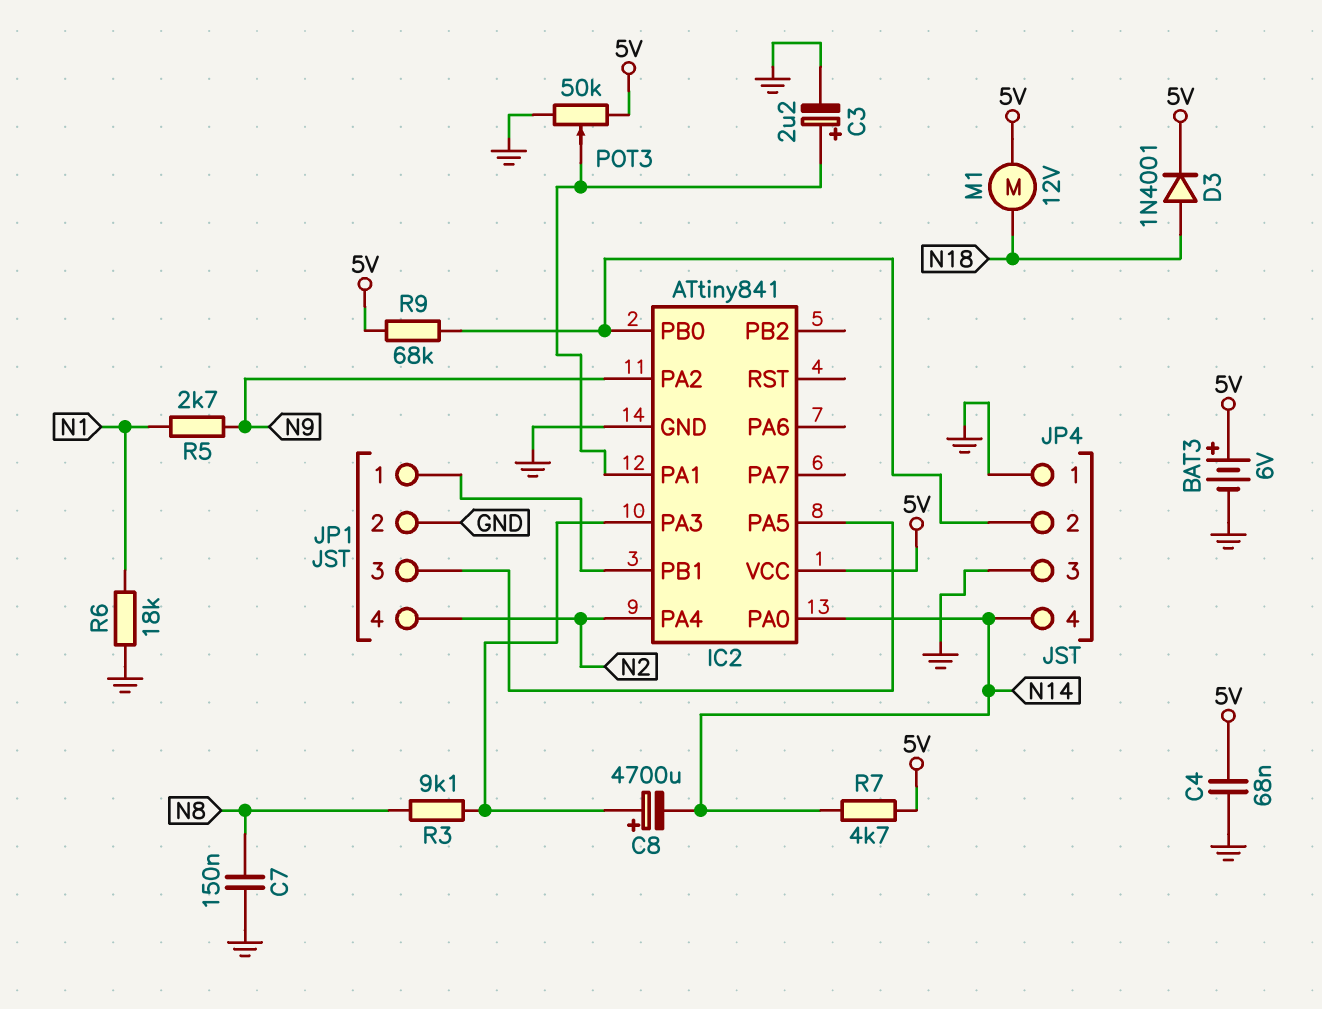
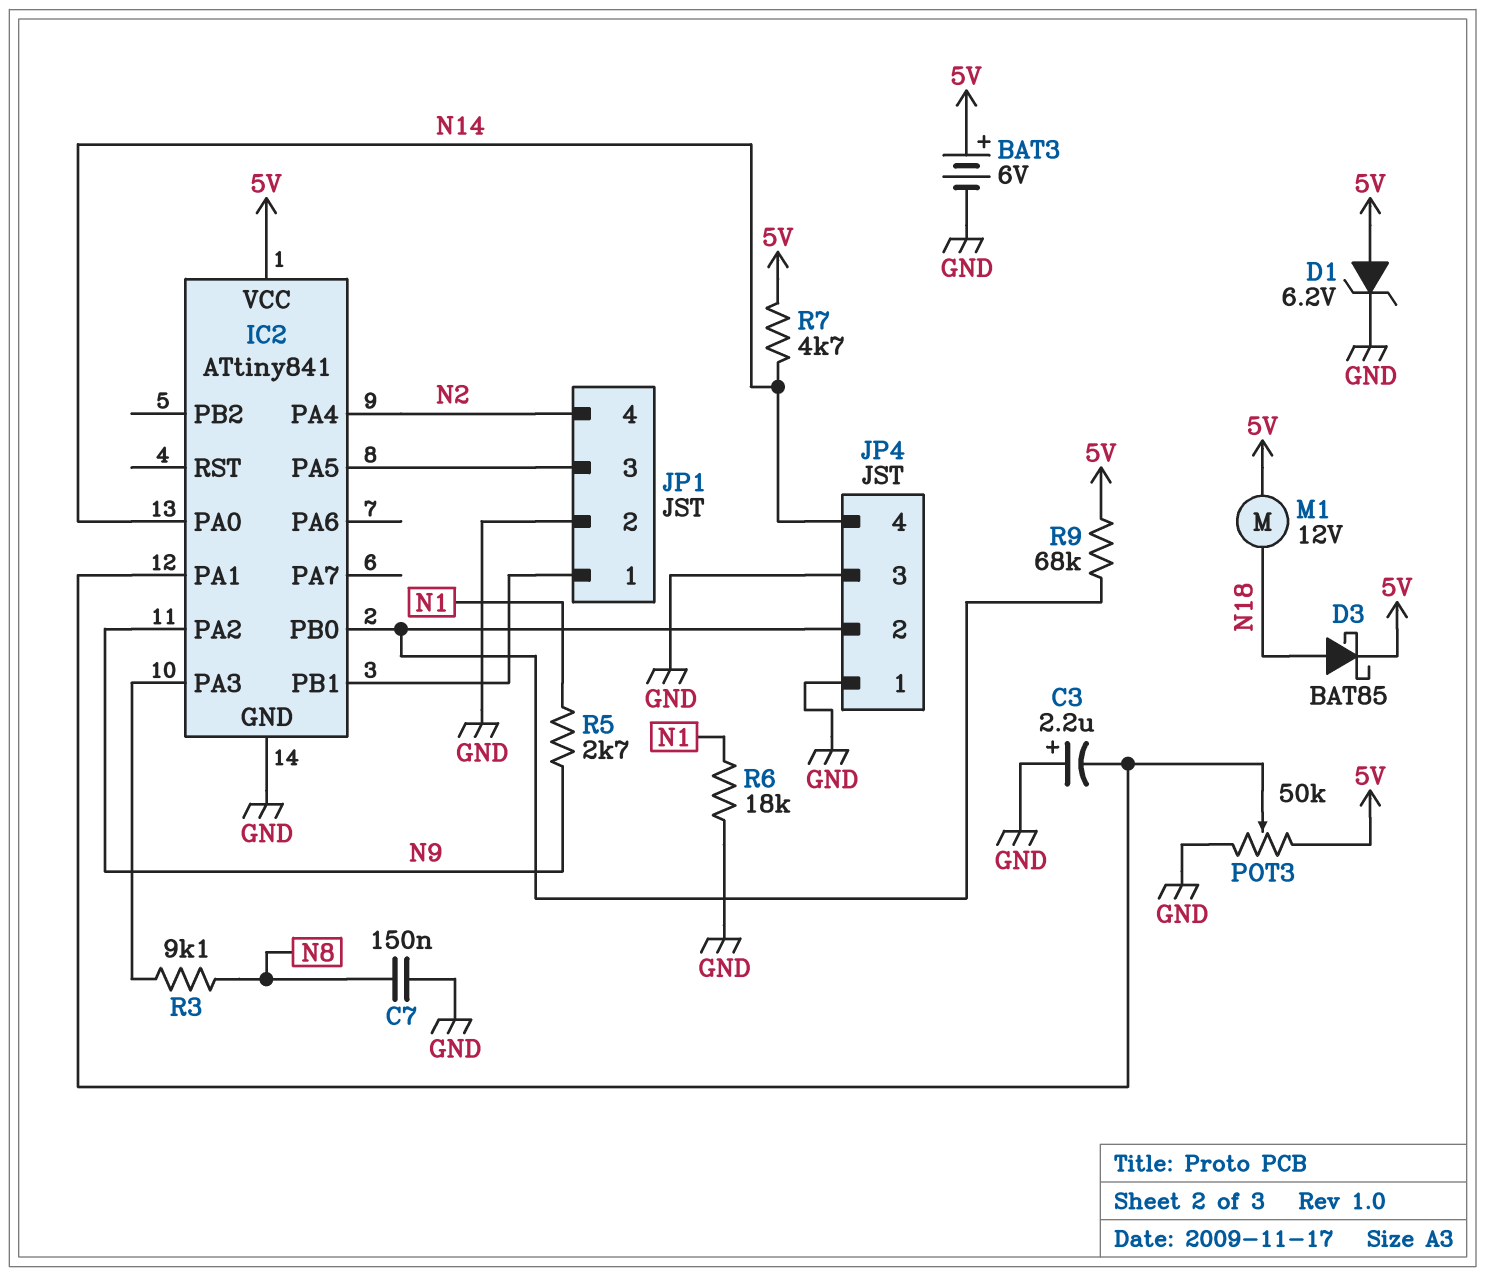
C3: 2.2uF (plus IC2/PA1, minus GND) -> 2.2uF (plus GND, minus IC2/PA1)
C4: 68nF (5V, GND) -> none
C8: 4700uF (plus IC2/PA3, minus N14) -> none
D1: none -> zener 6.2V (A 5V, K GND)
D3: diode 1N4001 (A N18, K 5V) -> schottky BAT85 (A N18, K 5V)

